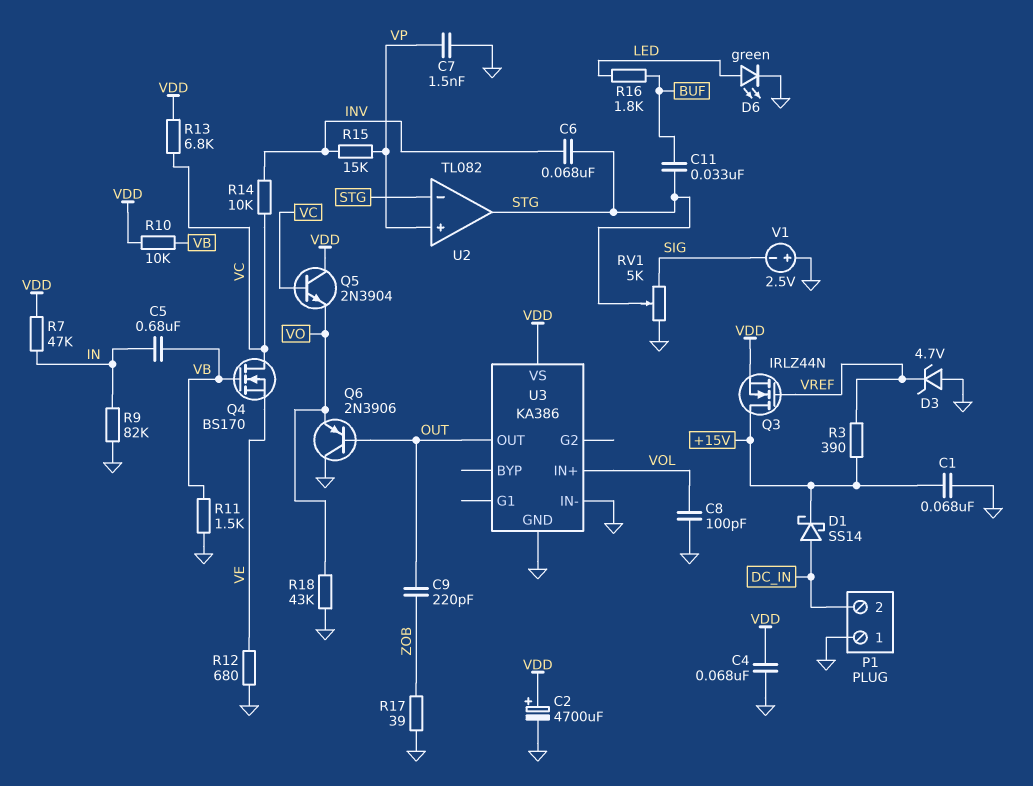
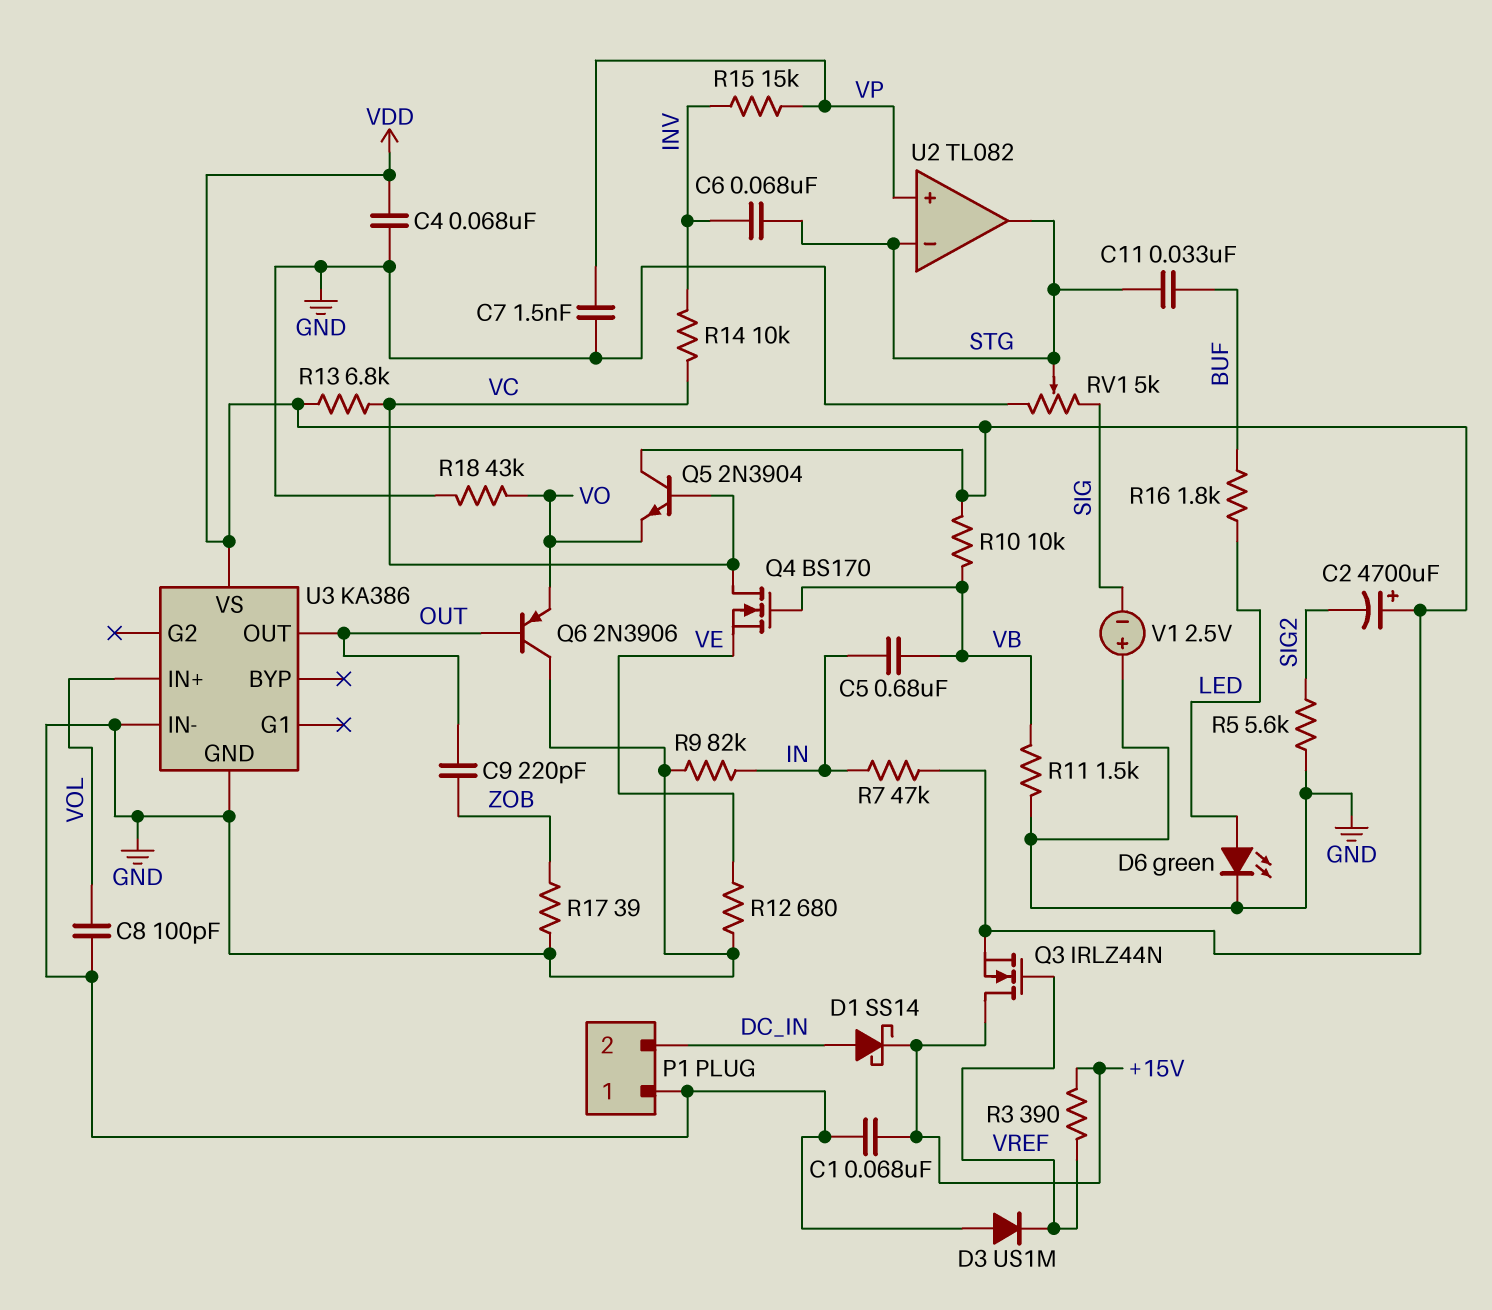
C2: 4700uF (plus VDD, minus GND) -> 4700uF (plus VDD, minus SIG2)
D3: zener 4.7V (A GND, K VREF) -> diode US1M (A GND, K VREF)
R5: none -> 5.6k (GND, SIG2)

